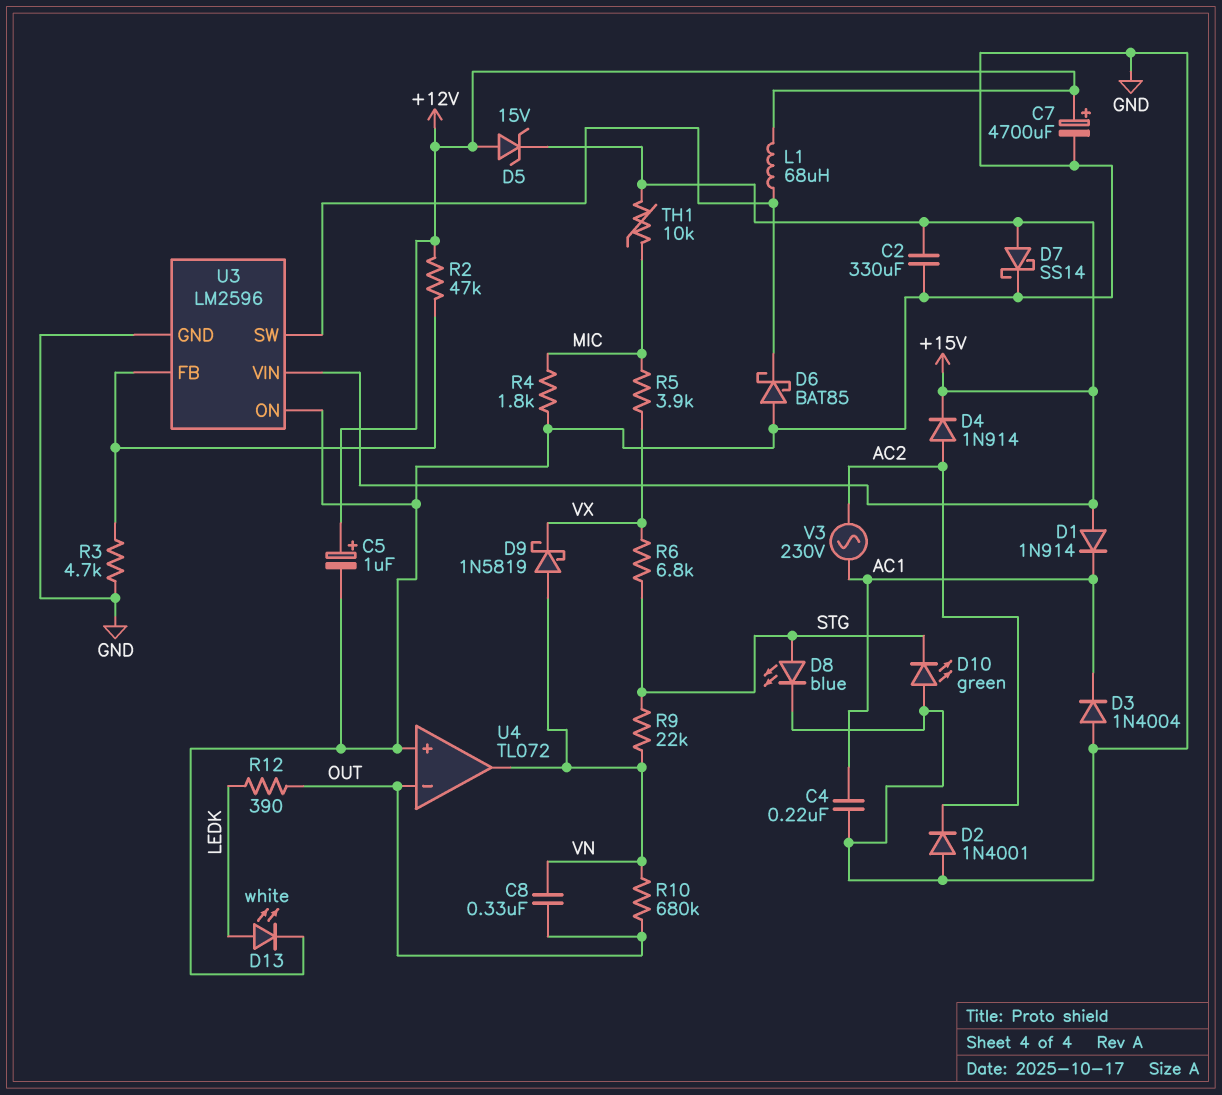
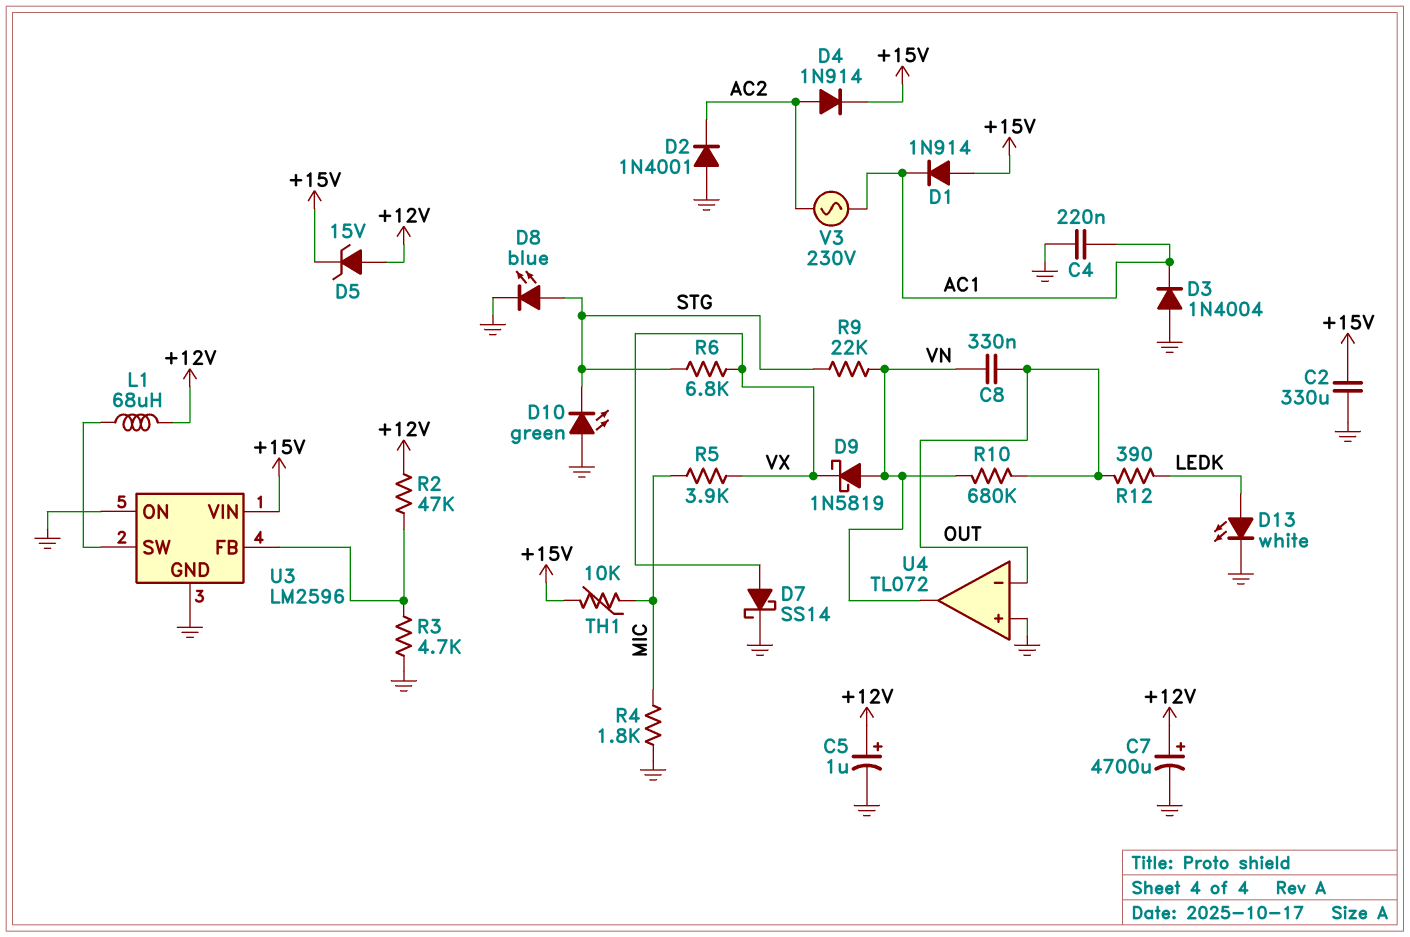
D6: schottky BAT85 (A GND, K U3/SW) -> none
D7: schottky SS14 (A +15V, K GND) -> schottky SS14 (A VX, K GND)

